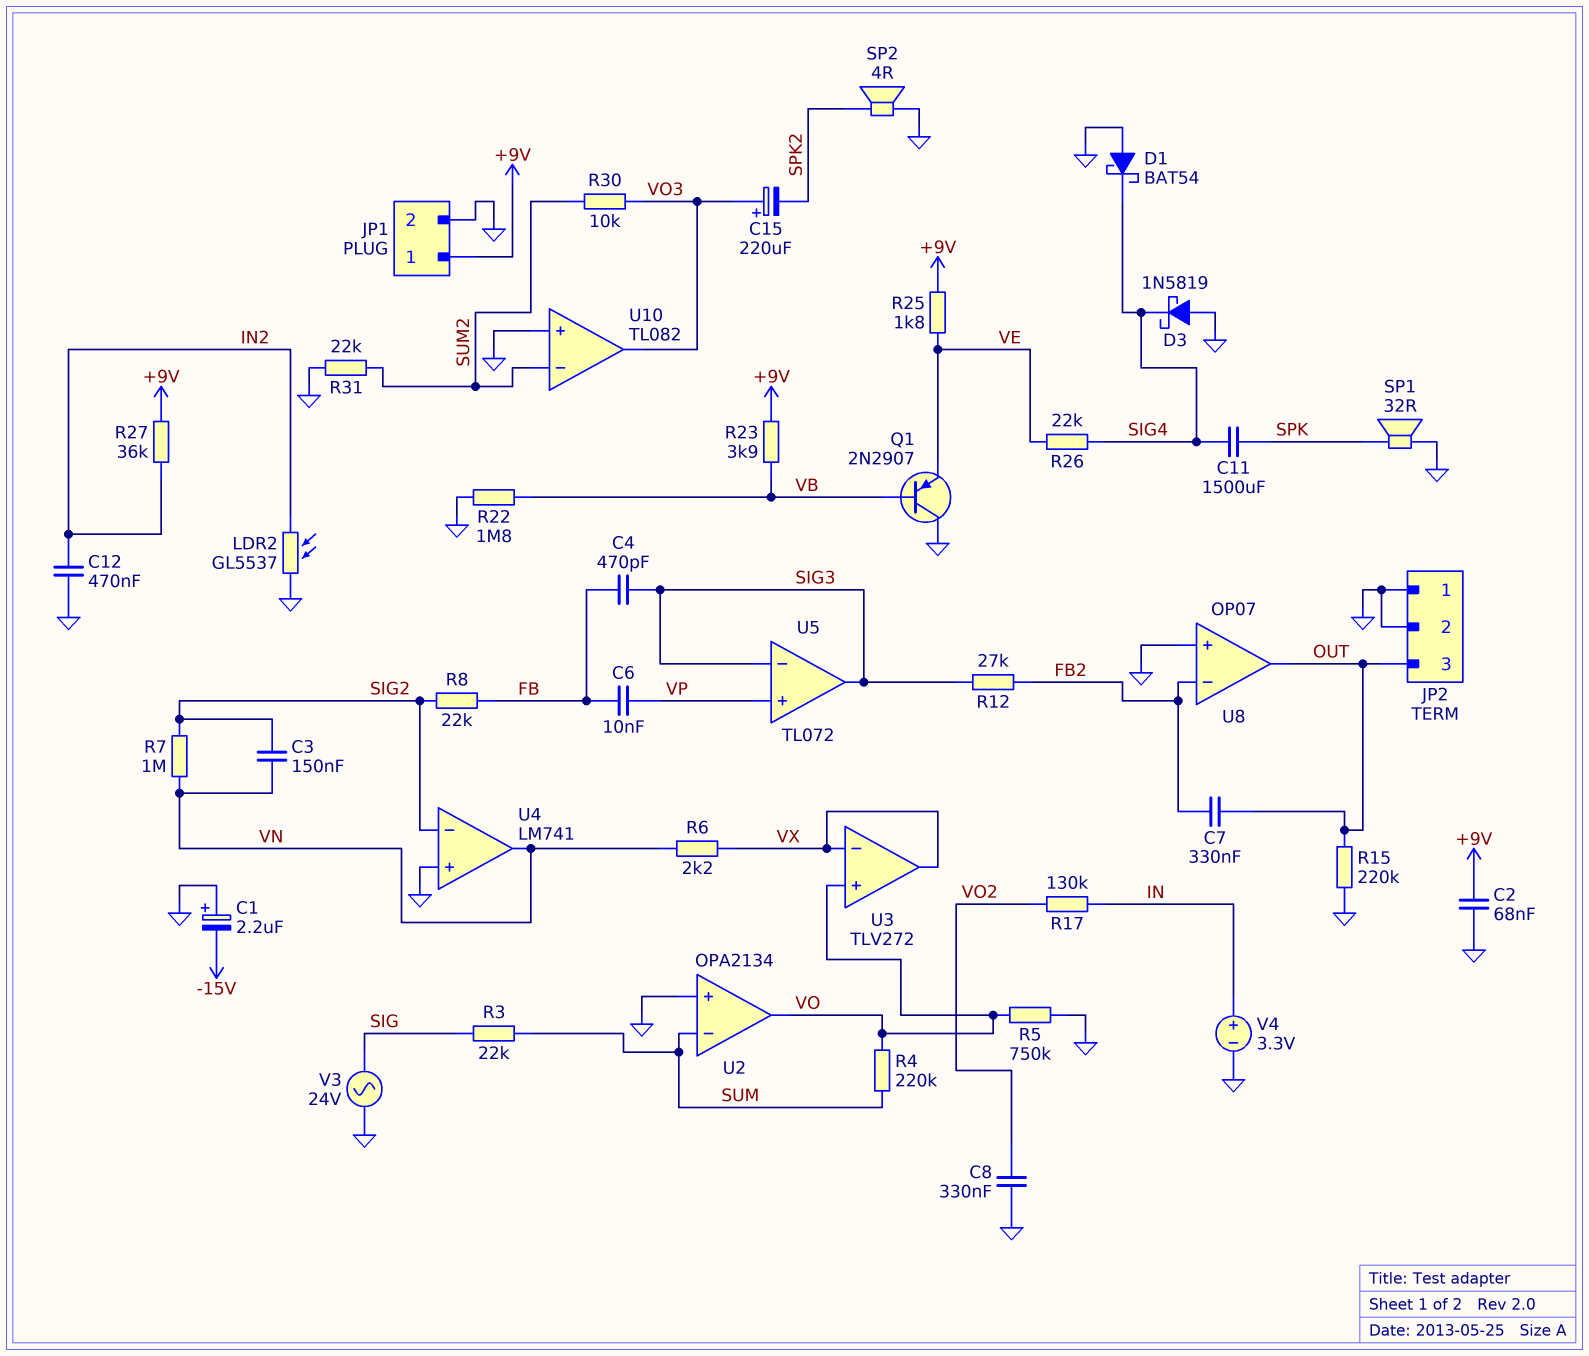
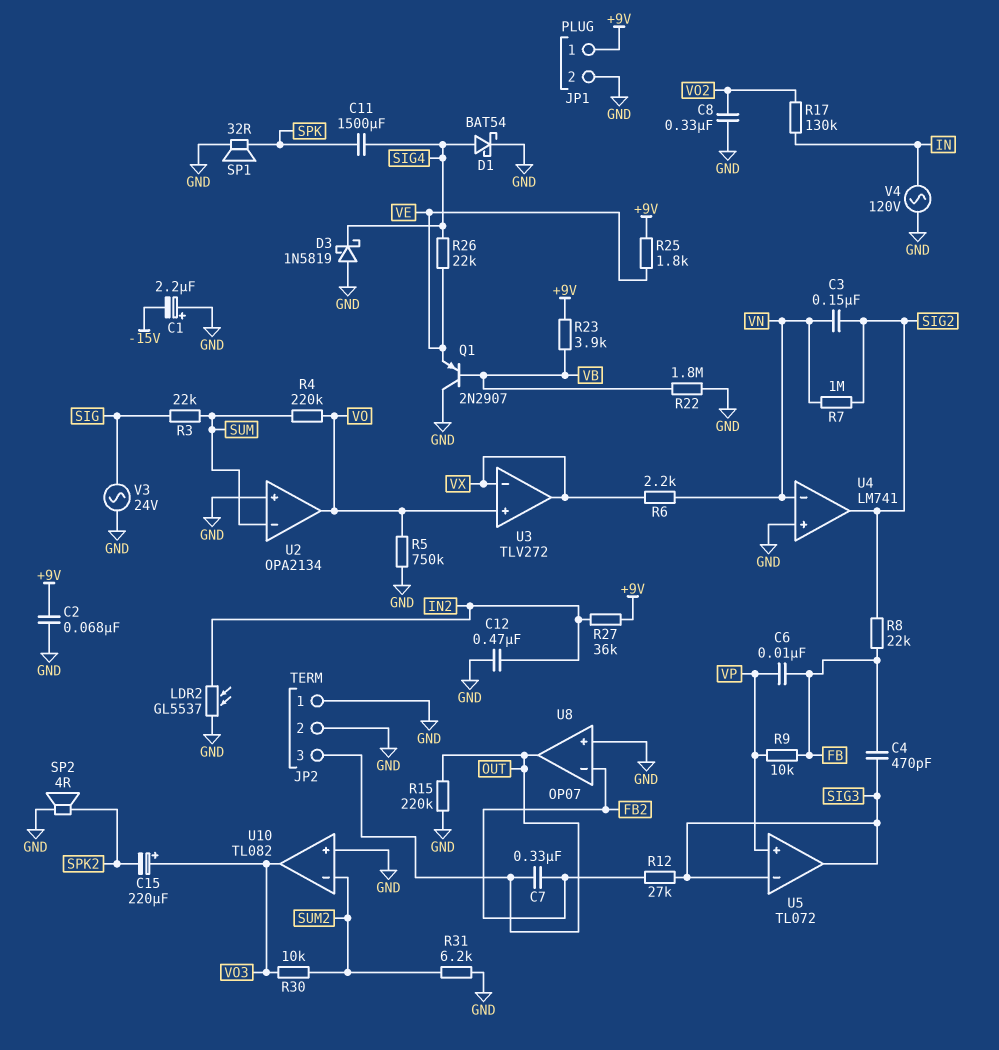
D1: schottky BAT54 (A GND, K SIG4) -> schottky BAT54 (A SIG4, K GND)
R9: none -> 10k (FB, VP)
R31: 22k (GND, SUM2) -> 6.2k (GND, SUM2)
U4 pin in-: SIG2 -> VN
U4 pin out: VN -> SIG2
V4: 3.3V (plus IN, minus GND) -> AC 120V (GND, IN)

